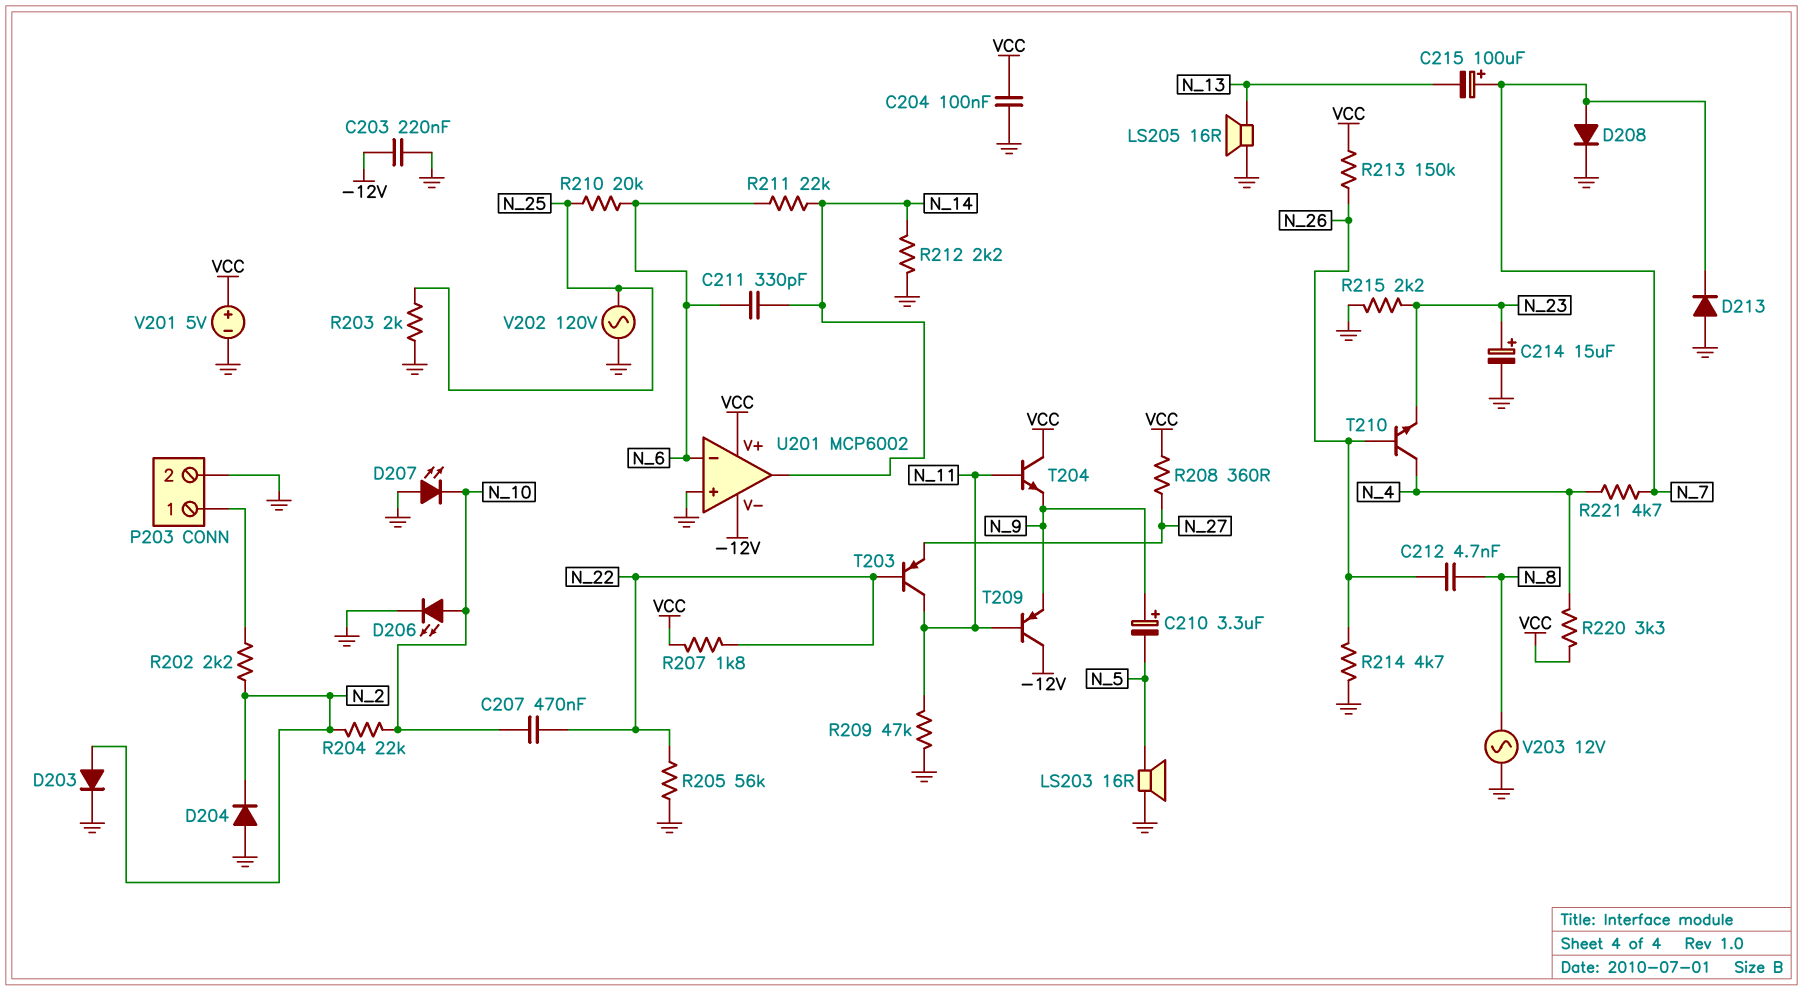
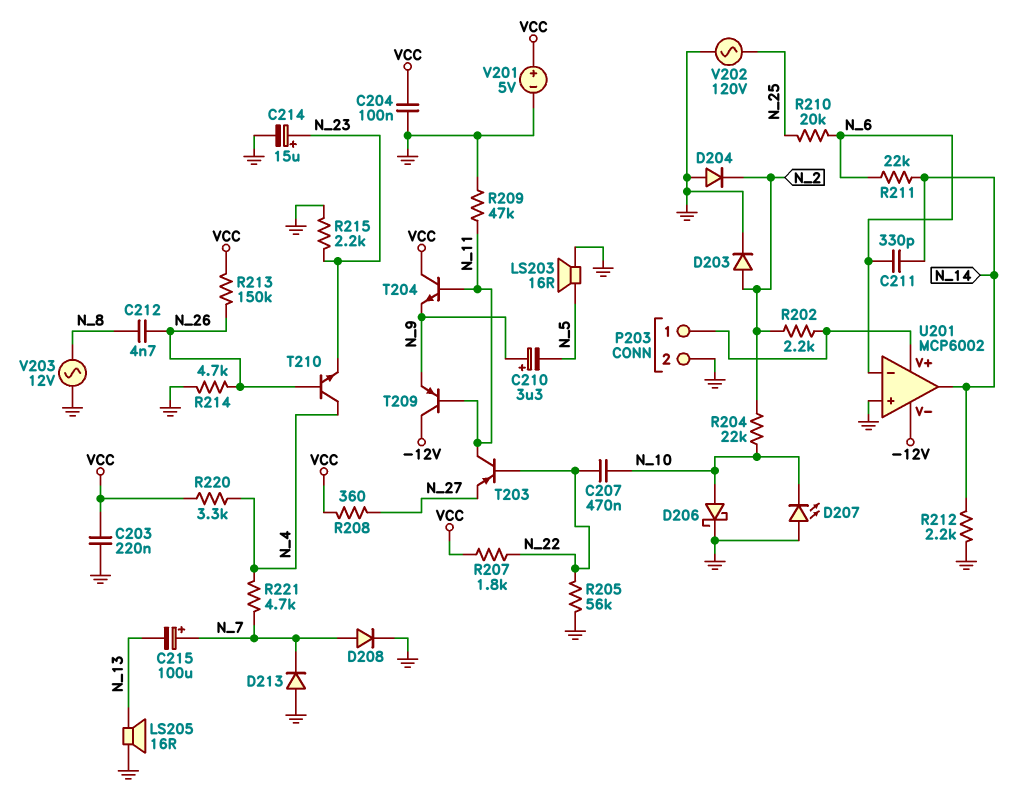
C203: 220nF (-12V, GND) -> 220nF (GND, VCC)
D206: LED (A N_10, K GND) -> schottky (A N_10, K GND)
R203: 2k (GND, N_25) -> none
U201 pin V+: VCC -> P203/1

